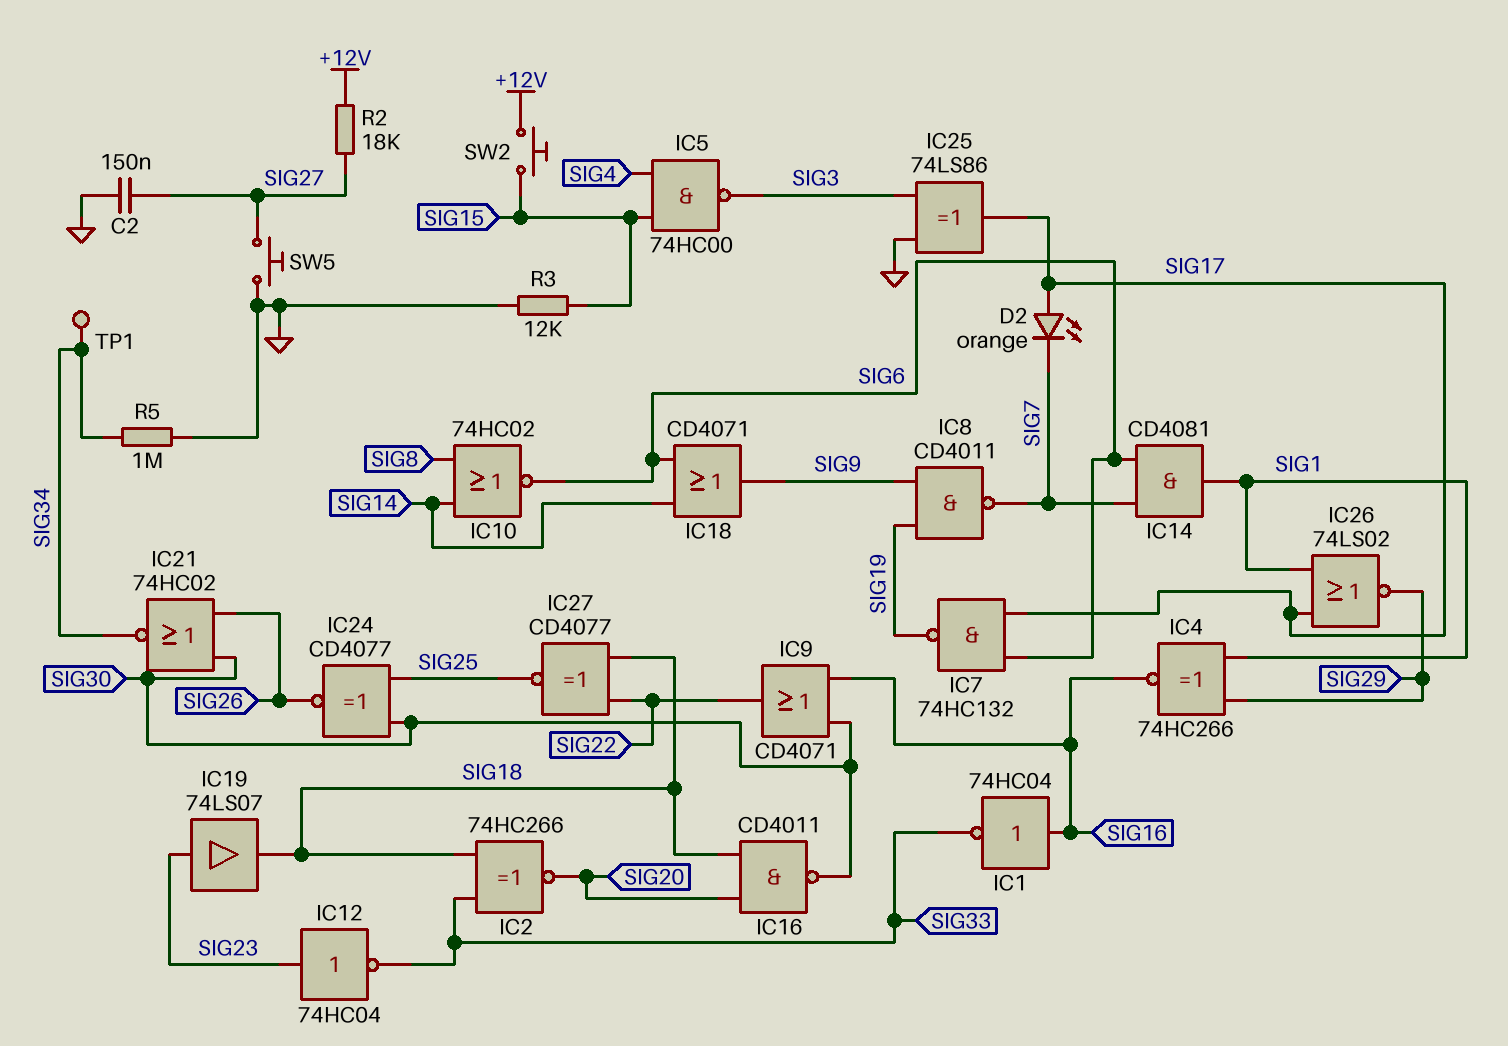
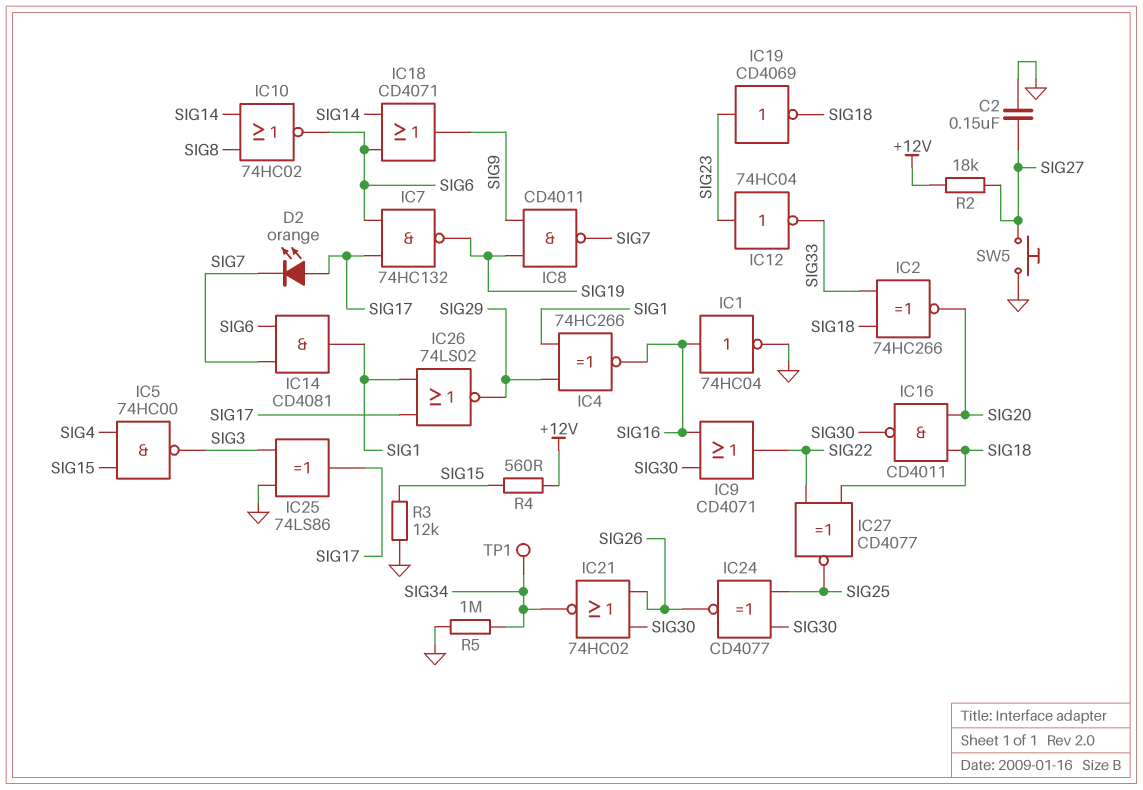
IC1: NOT 74HC04 (in SIG16, out SIG33) -> NOT 74HC04 (in SIG16, out GND)
IC19: buffer 74LS07 (in SIG23, out SIG18) -> NOT CD4069 (in SIG23, out SIG18)
R4: none -> 560 (+12V, SIG15)
SW2: button (+12V, SIG15) -> none

